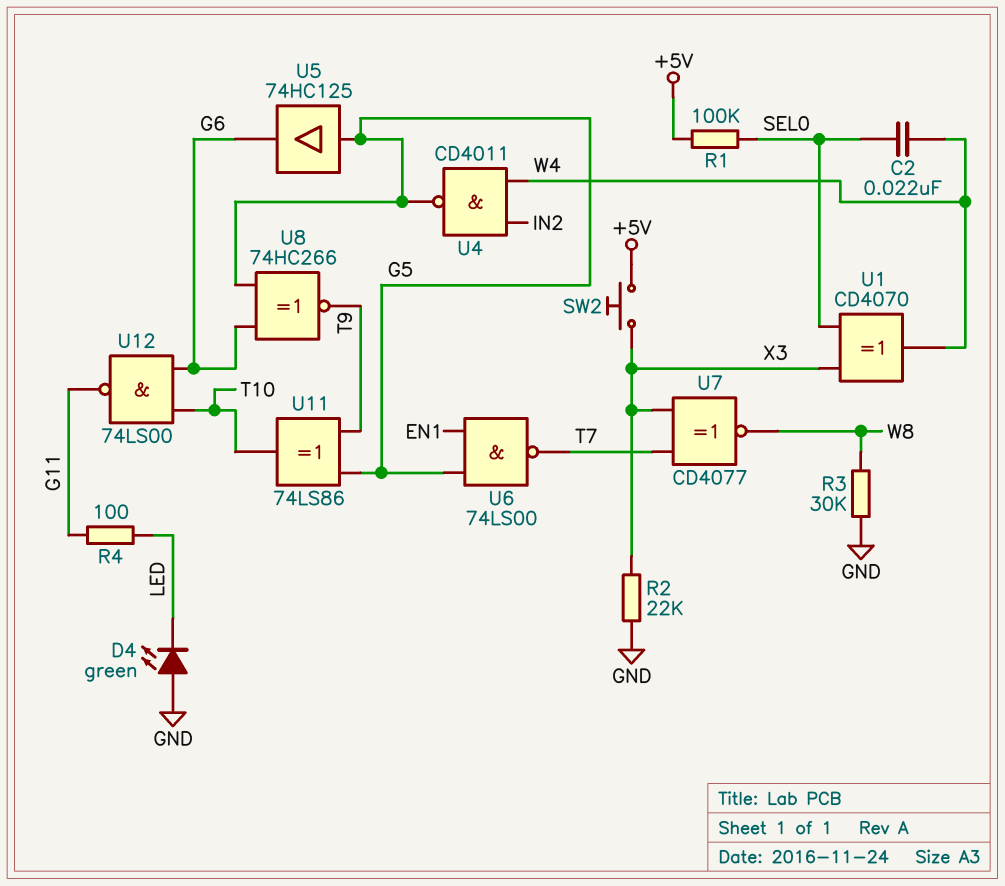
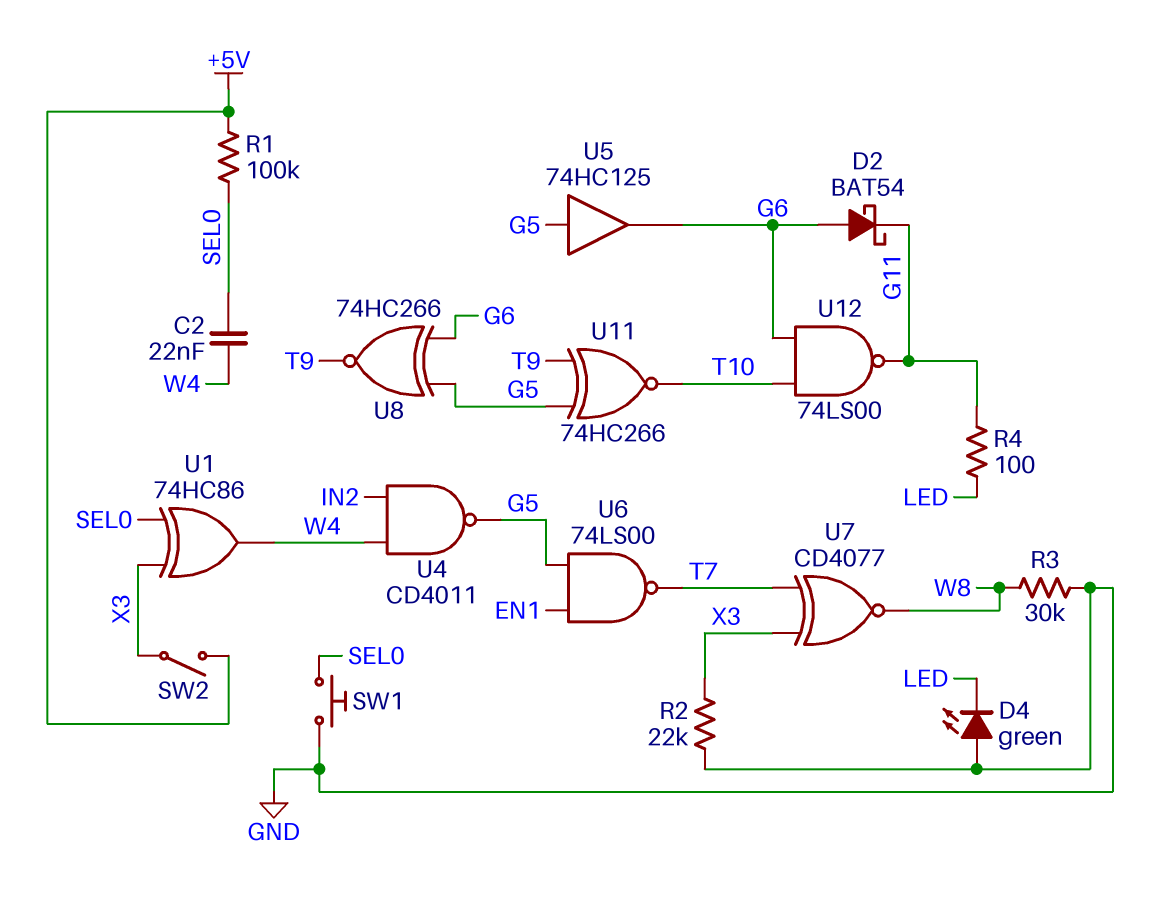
D2: none -> schottky BAT54 (A G6, K G11)
SW1: none -> button (GND, SEL0)
SW2: button (+5V, X3) -> switch (+5V, X3)
U1: XOR CD4070 (in SEL0, in X3, out W4) -> XOR 74HC86 (in SEL0, in X3, out W4)
U11: XOR 74LS86 (in G5, in T9, out T10) -> XNOR 74HC266 (in G5, in T9, out T10)

